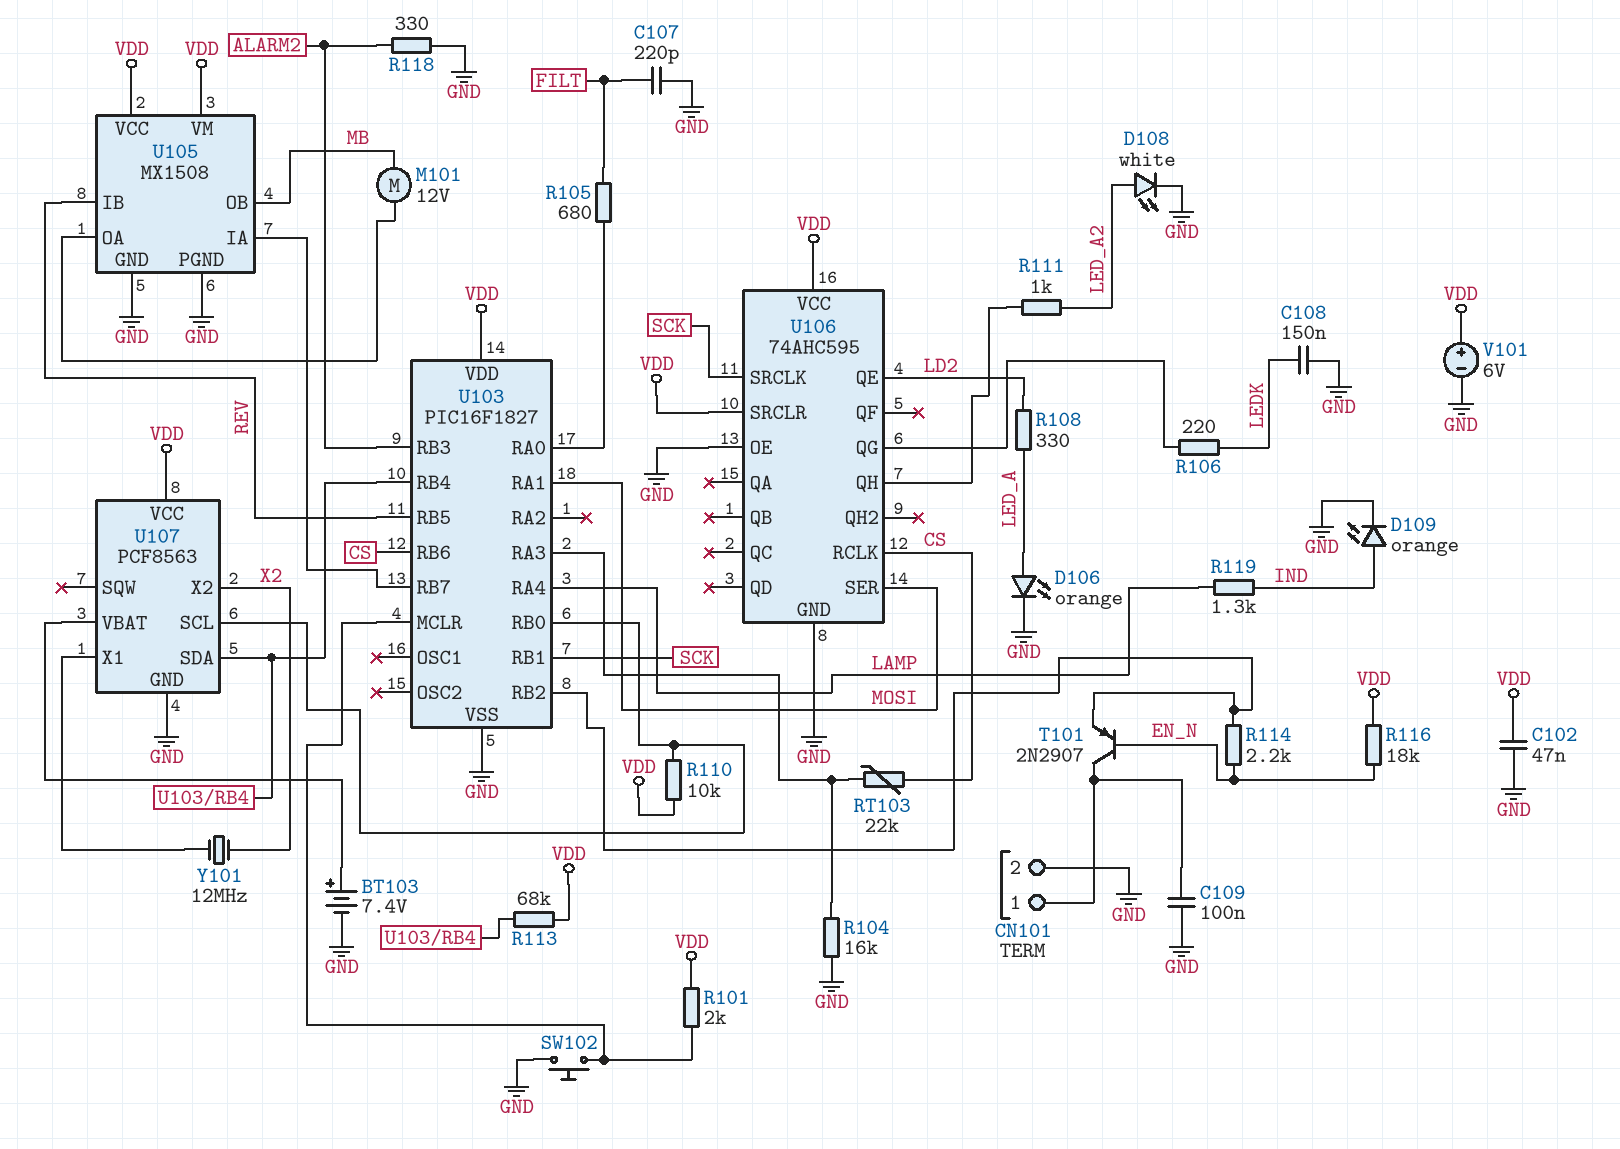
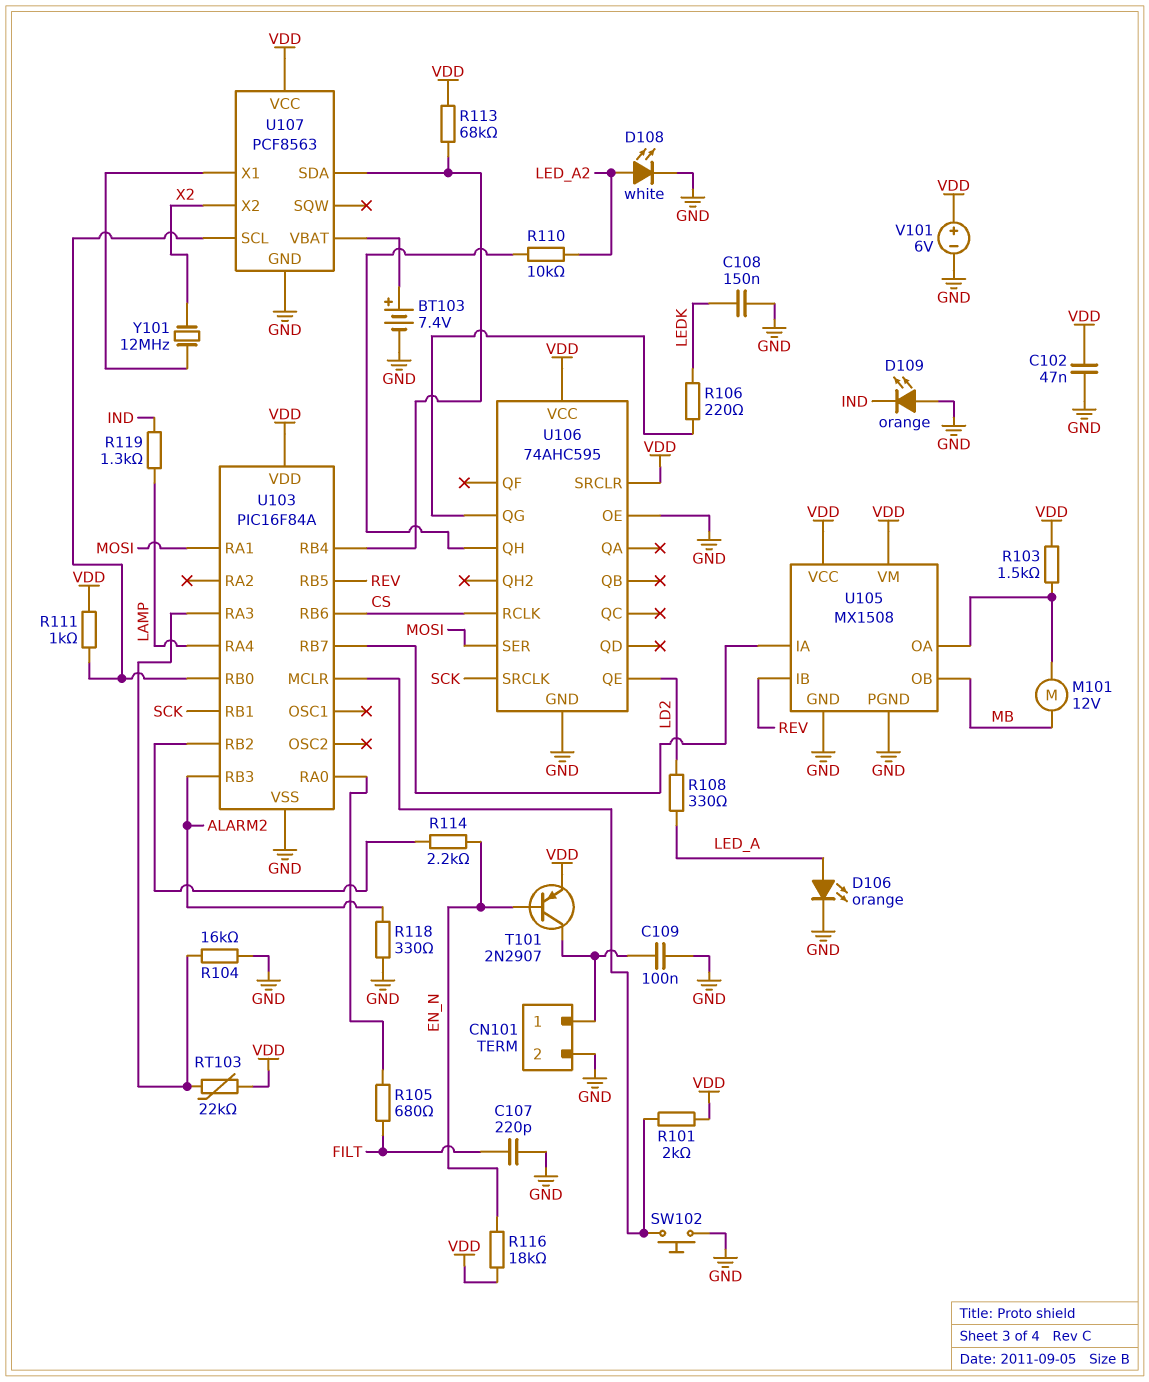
D109: LED orange (A IND, K GND) -> LED orange (A GND, K IND)
R103: none -> 1.5k (U105/OA, VDD)
R110: 10k (U103/RB0, VDD) -> 10k (LED_A2, U106/QH)
R111: 1k (LED_A2, U106/QH) -> 1k (U103/RB0, VDD)
RT103: 22k (CS, U103/RA3) -> 22k (U103/RA3, VDD)
T101: PNP 2N2907 (B EN_N, C CN101/1, E U103/RB2) -> PNP 2N2907 (B EN_N, C CN101/1, E VDD)
U103: PIC16F1827 -> PIC16F84A

